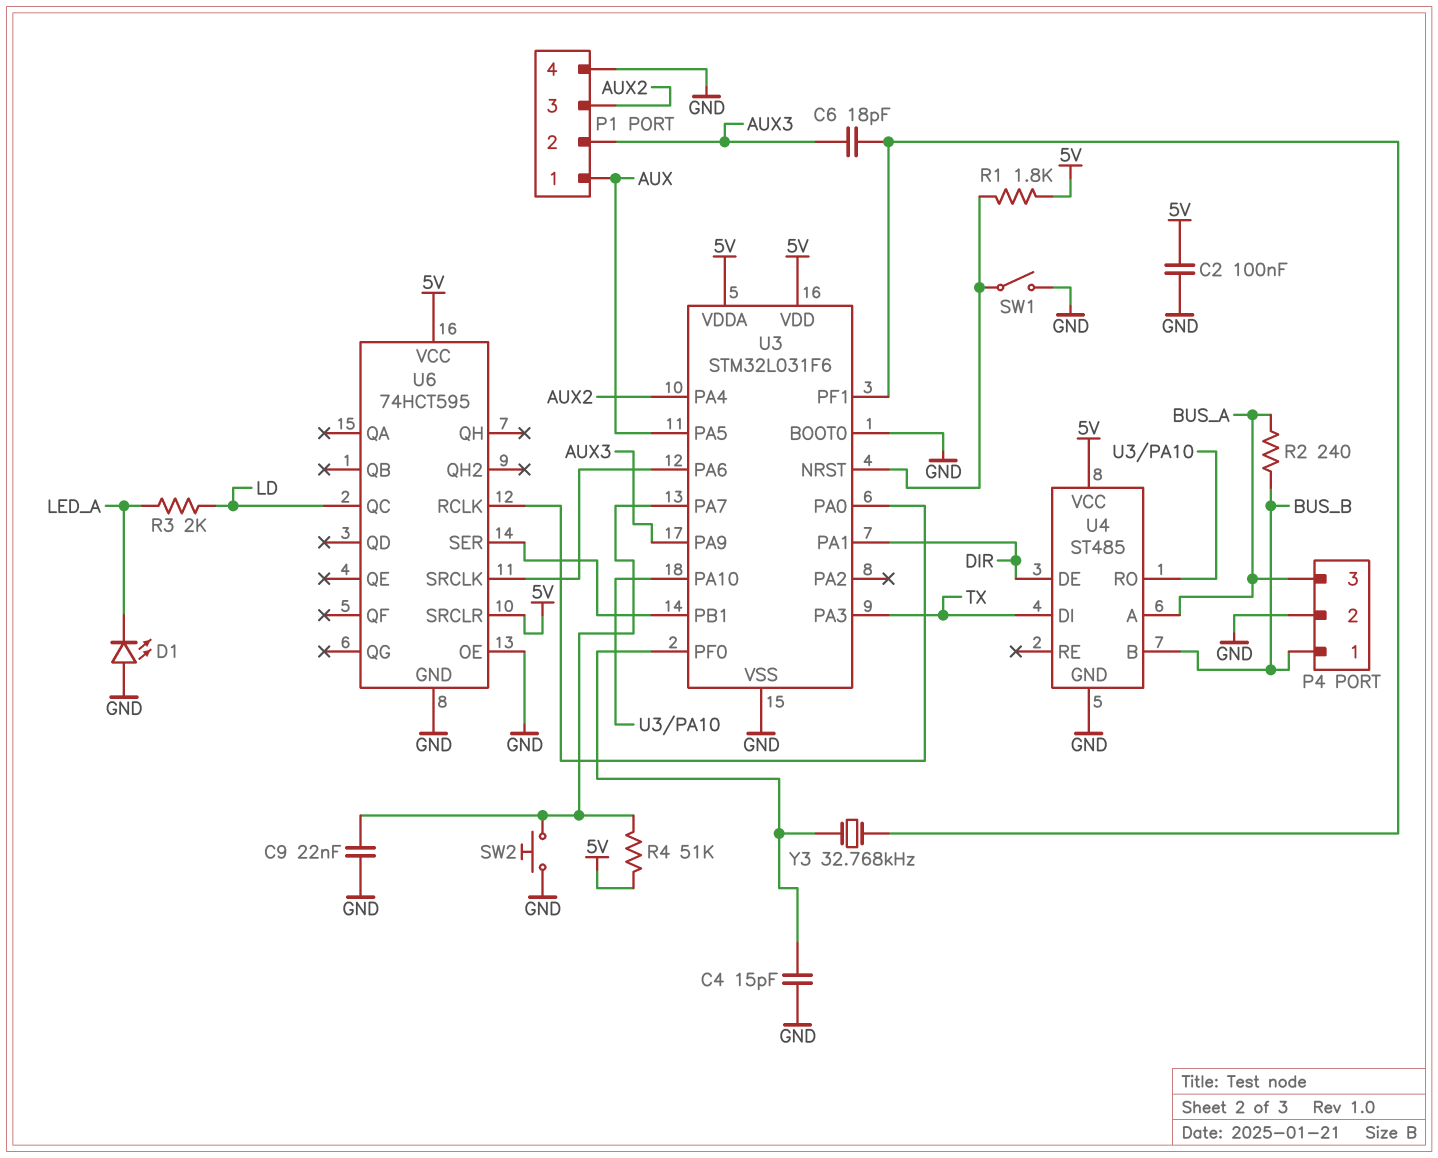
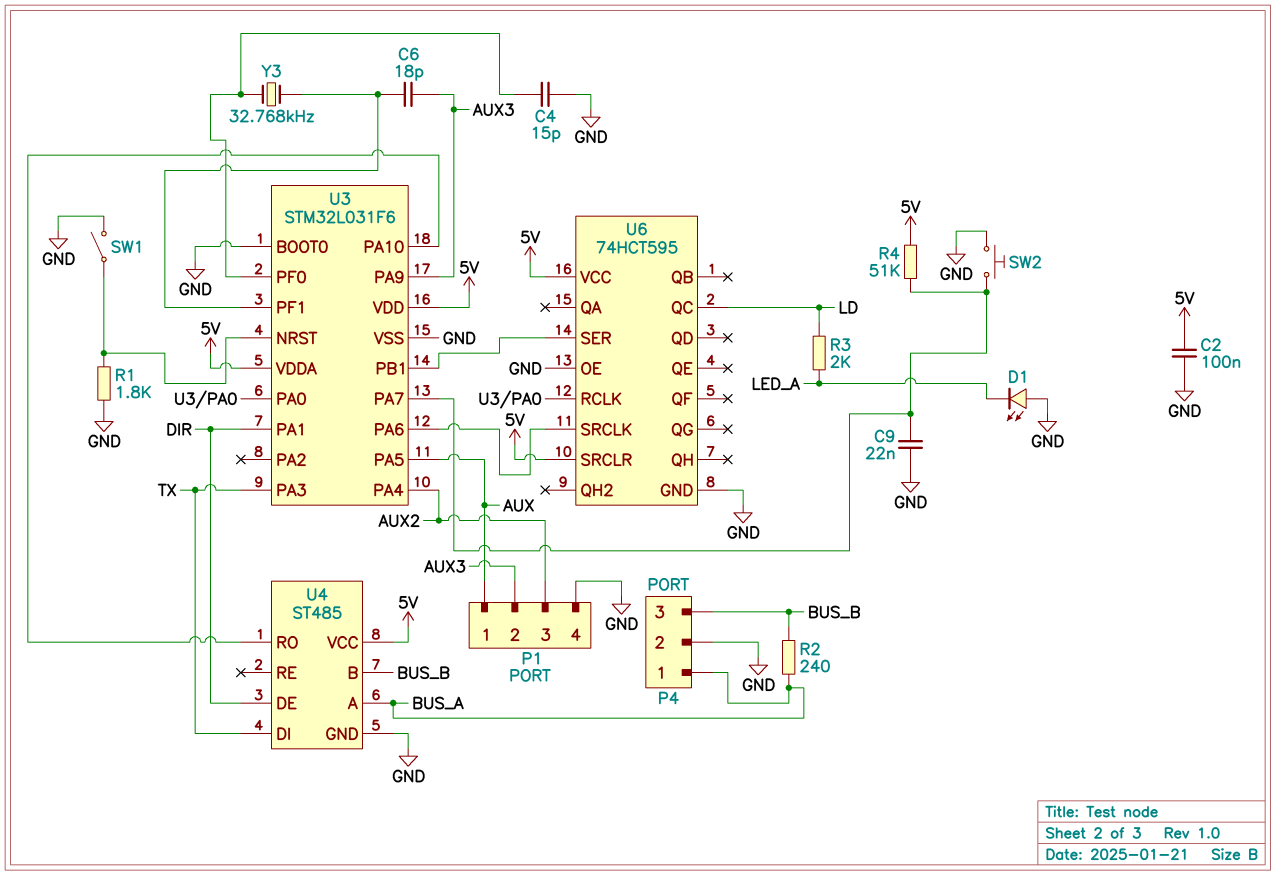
P4 pin 1: BUS_B -> BUS_A
P4 pin 3: BUS_A -> BUS_B
R1: 1.8k (5V, U3/NRST) -> 1.8k (GND, U3/NRST)

